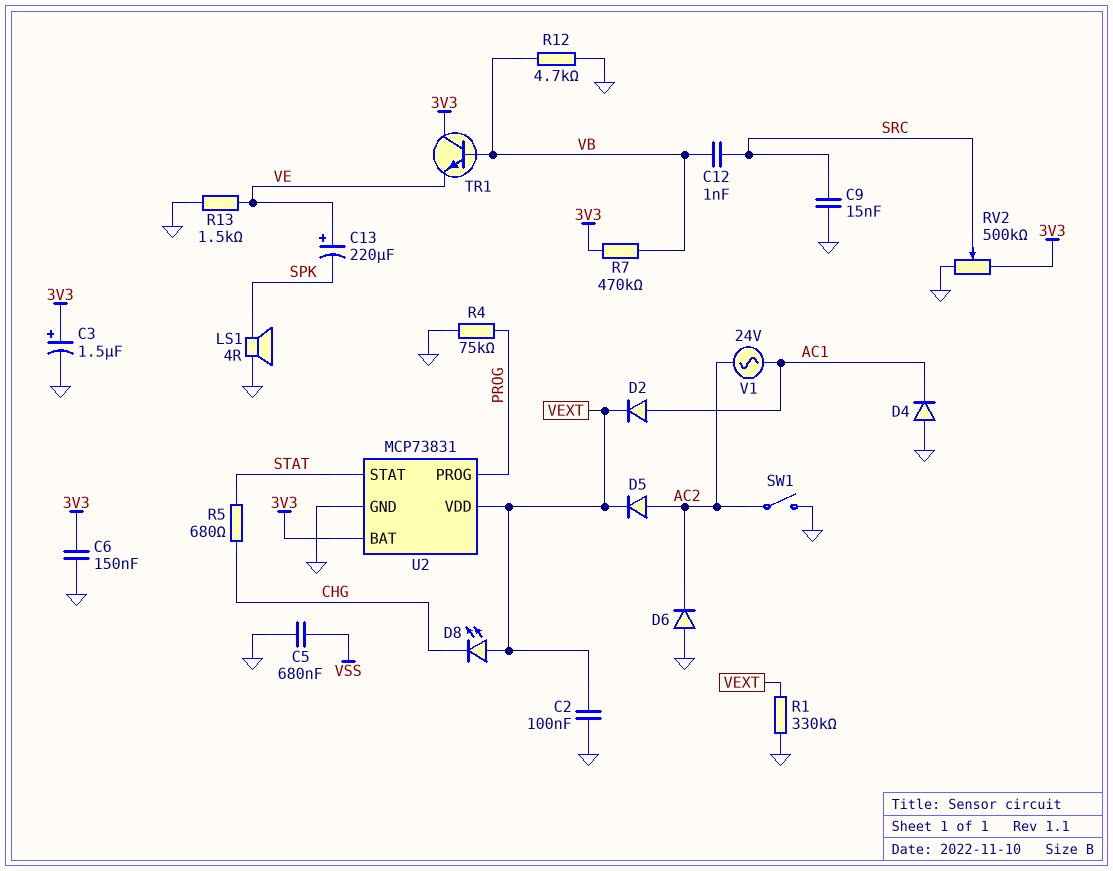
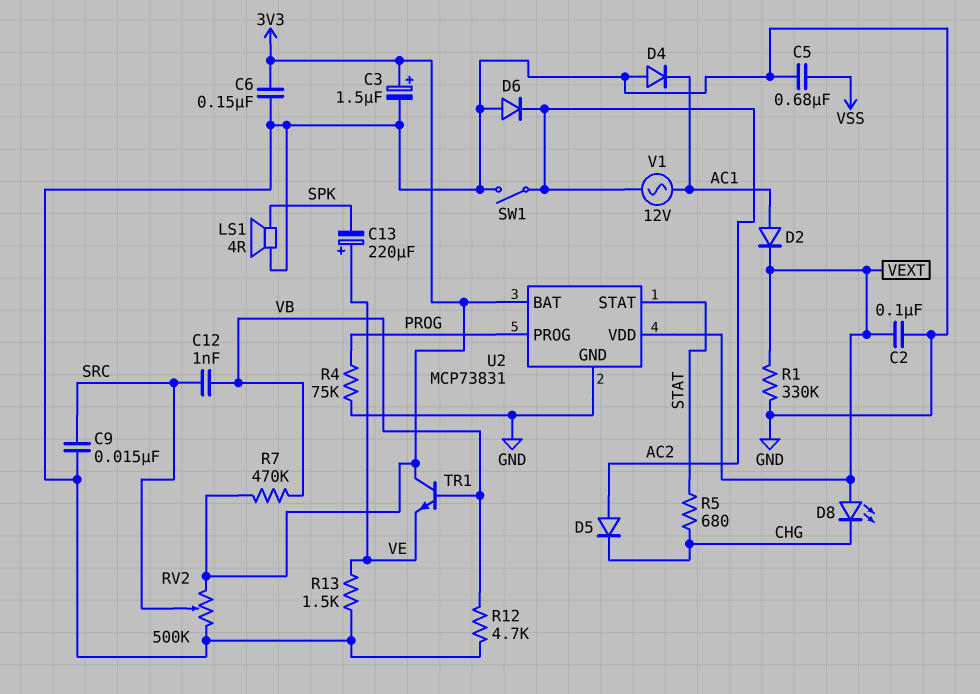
D5: diode (A AC2, K VEXT) -> diode (A AC2, K CHG)
V1: AC 24V (AC1, AC2) -> AC 12V (AC1, AC2)

